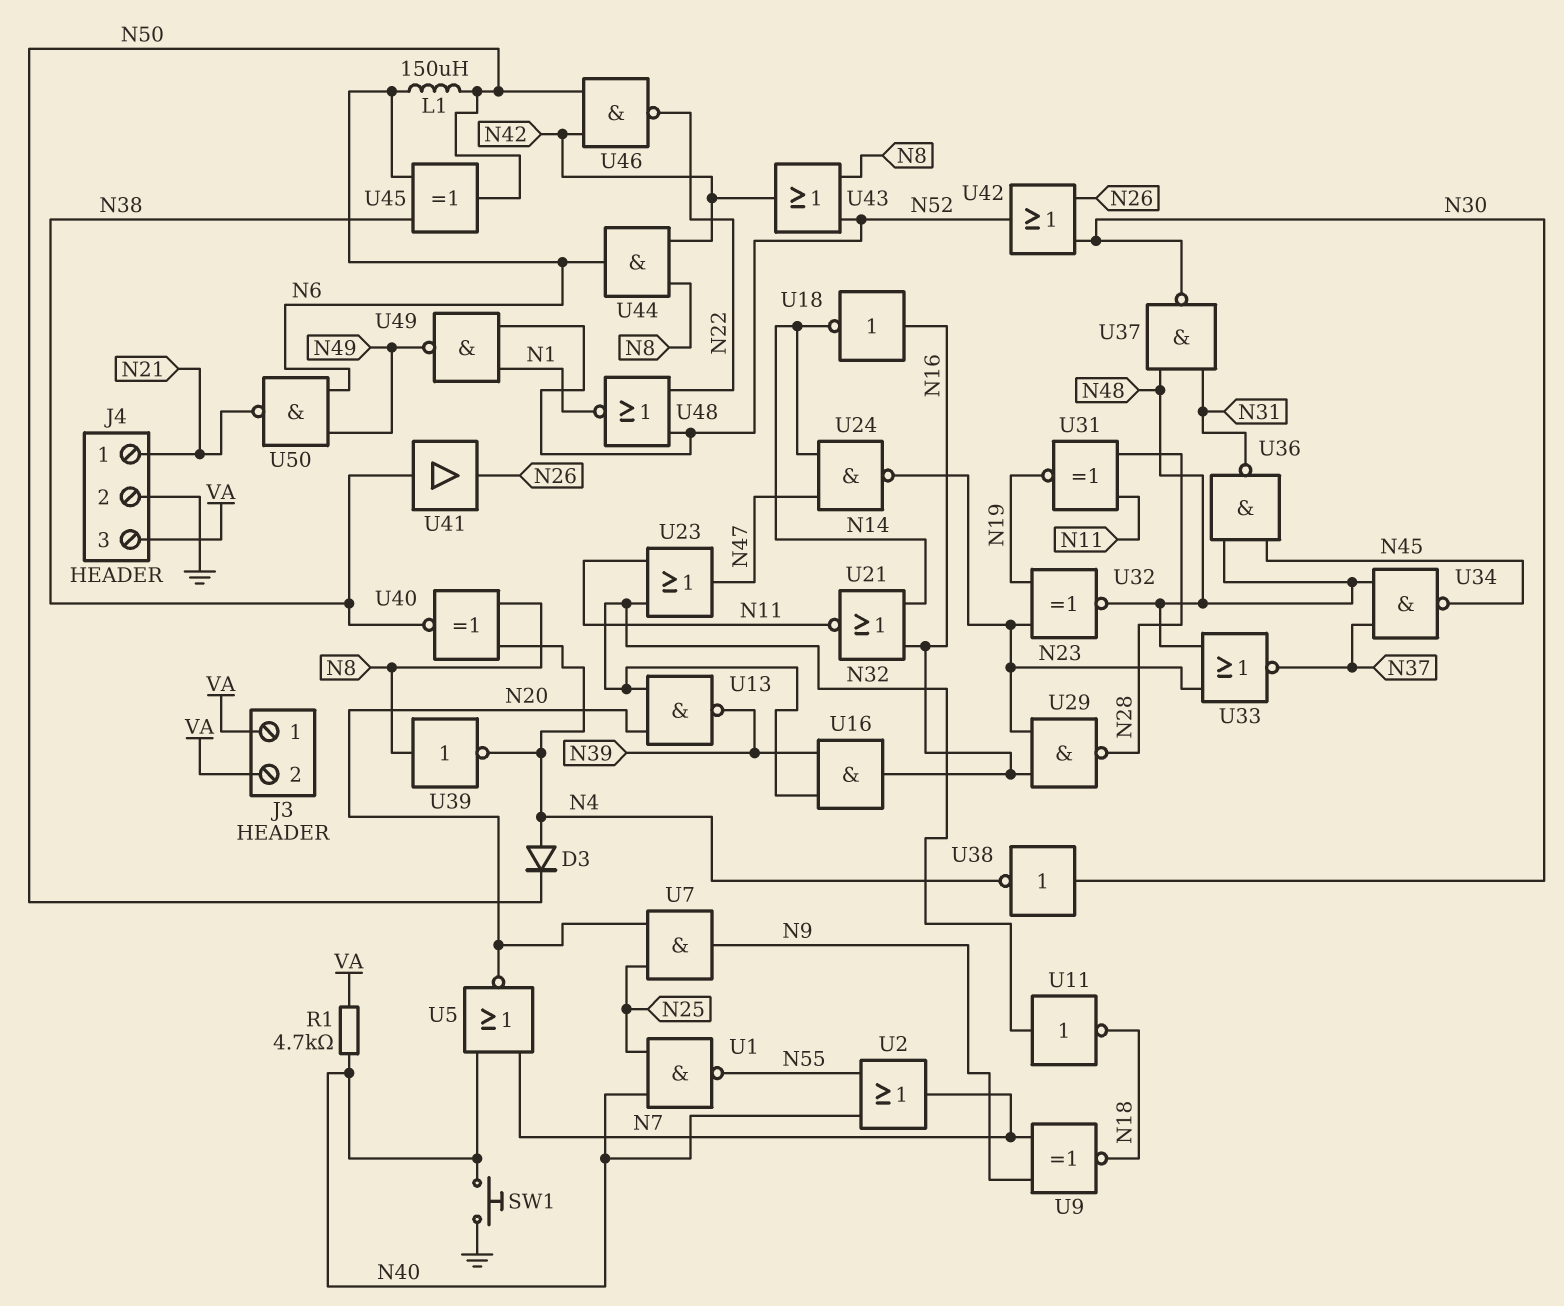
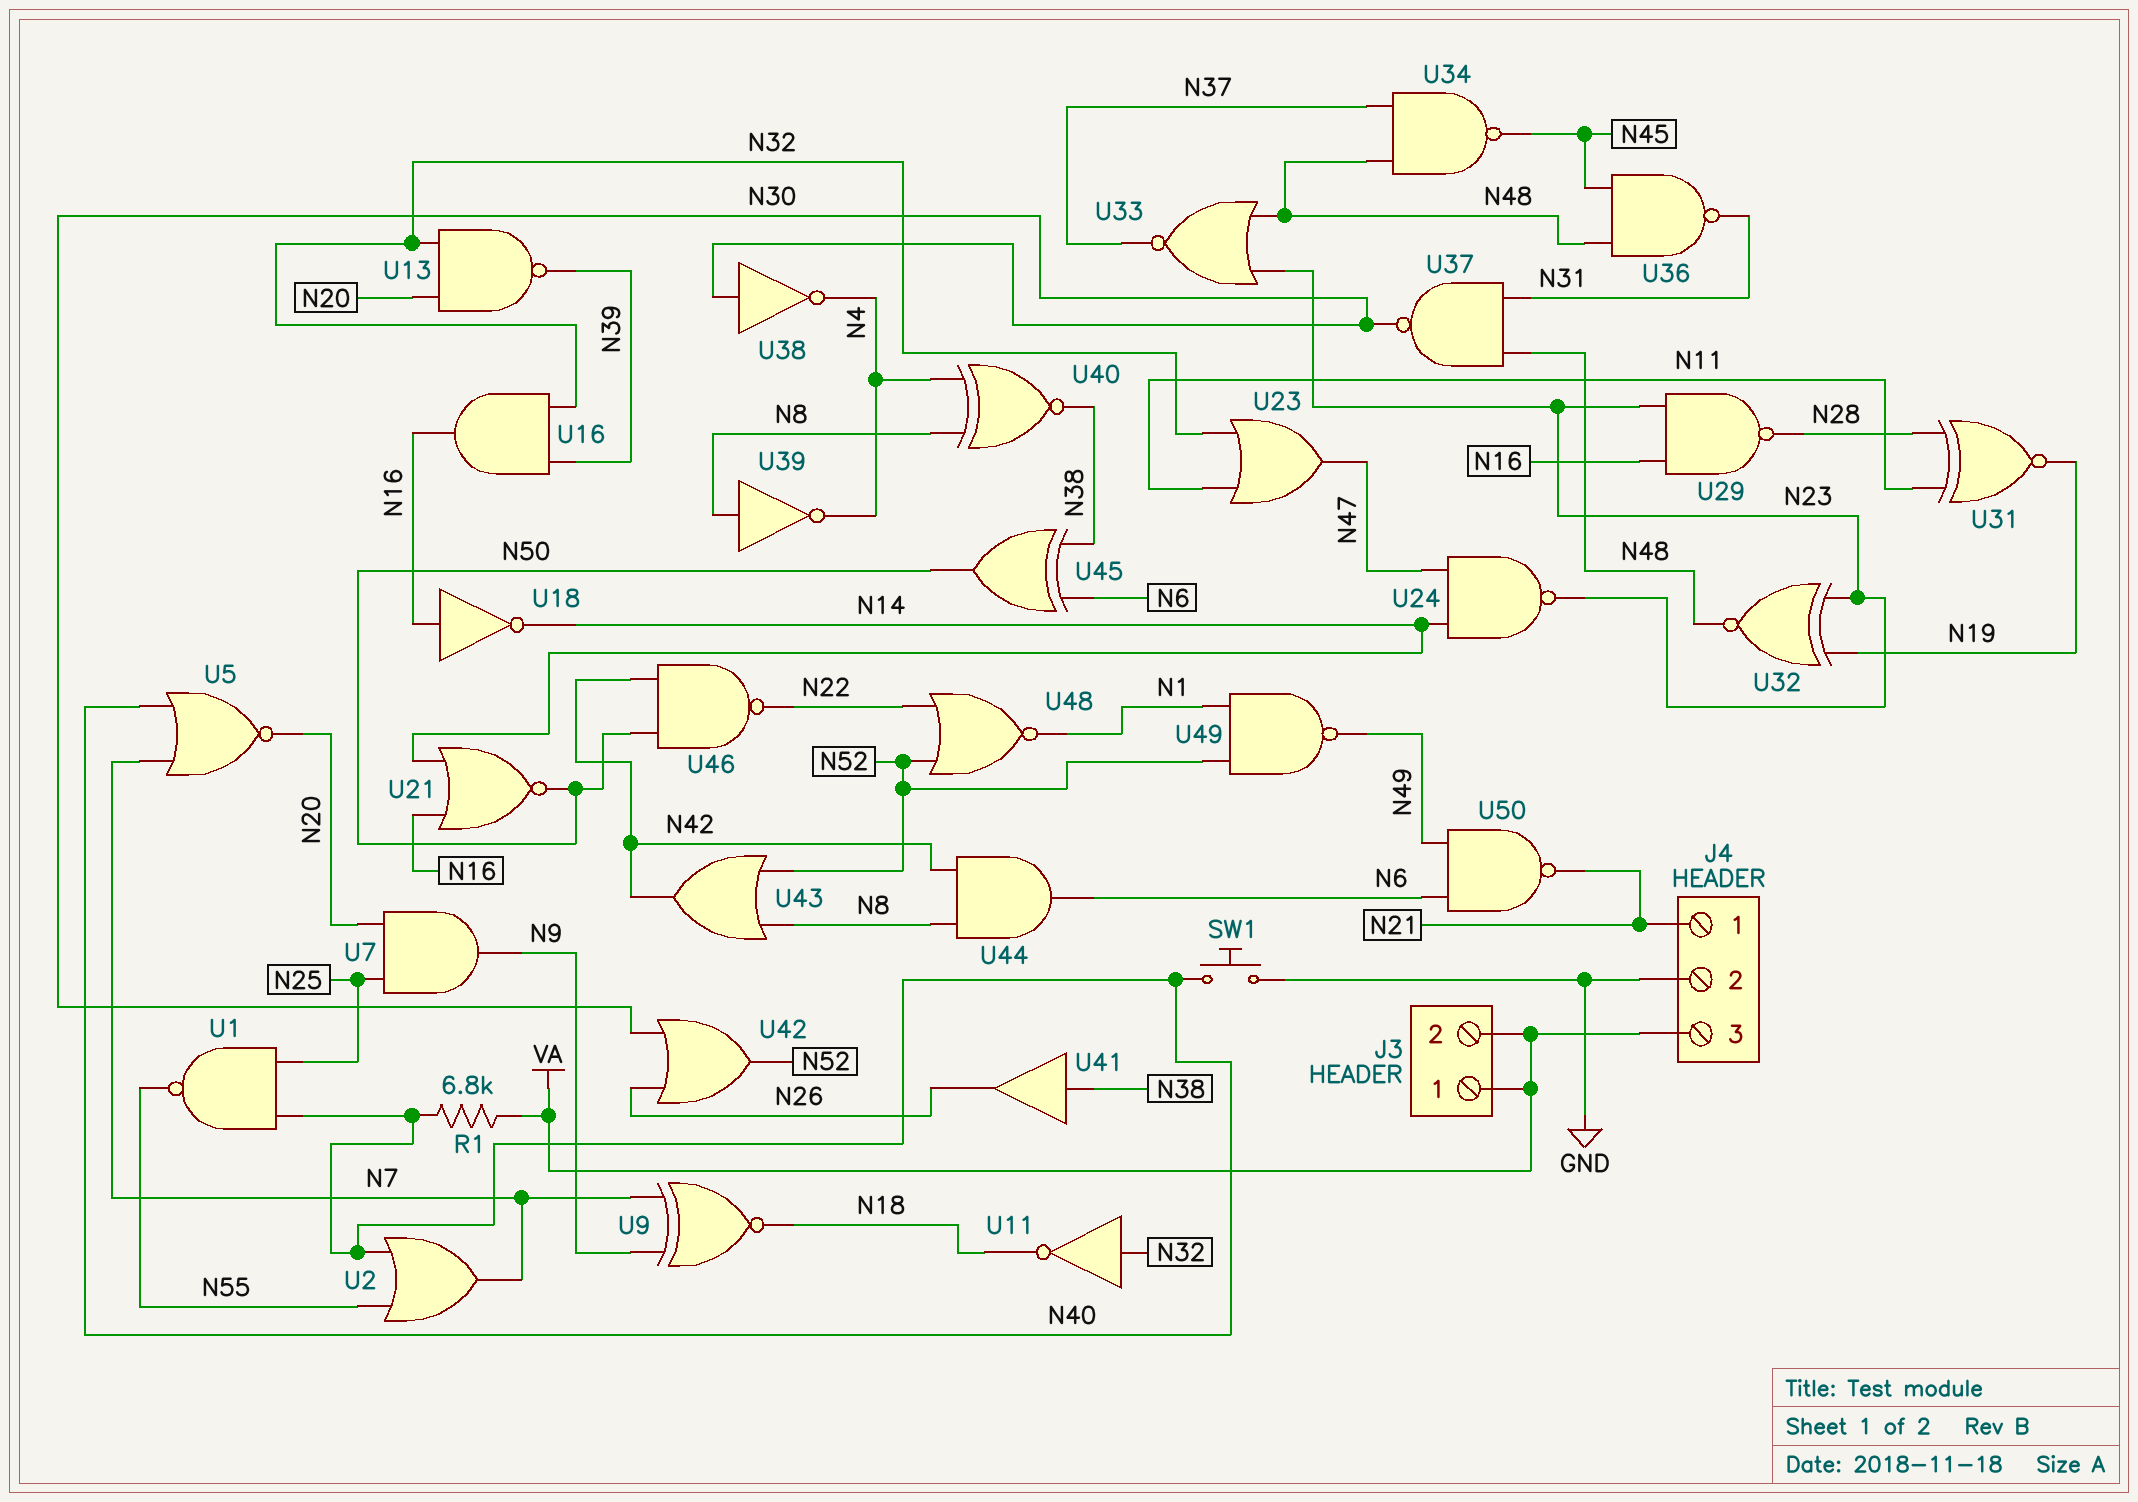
D3: diode (A N4, K N50) -> none
L1: 150uH (N6, N50) -> none
R1: 4.7k (N40, VA) -> 6.8k (N40, VA)
U21: NOR (in N14, in N16, out N11) -> NOR (in N14, in N16, out N50)

